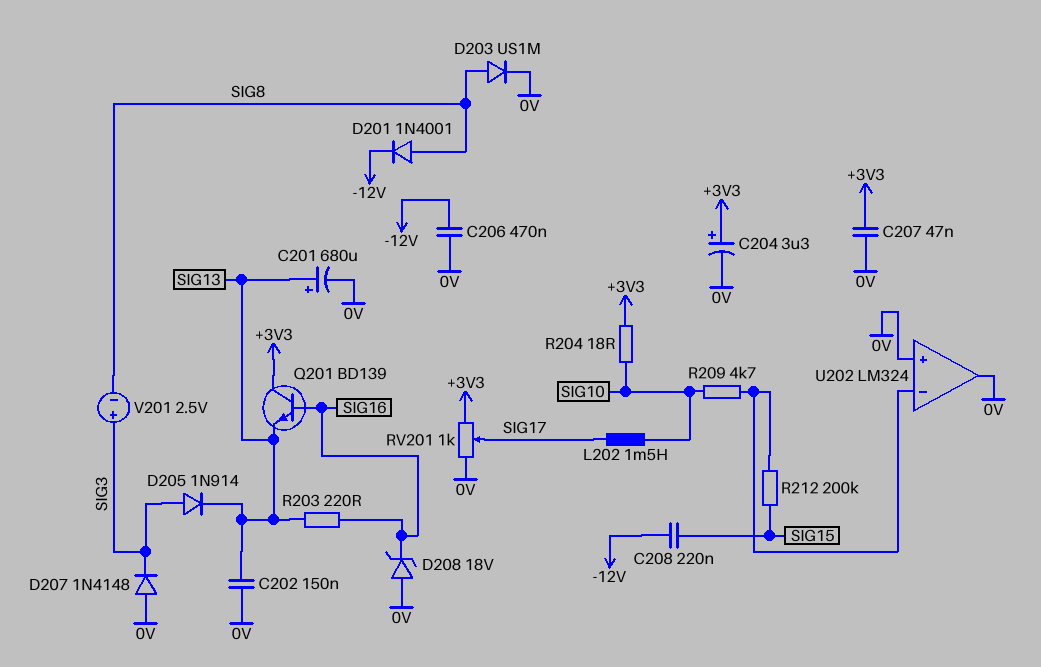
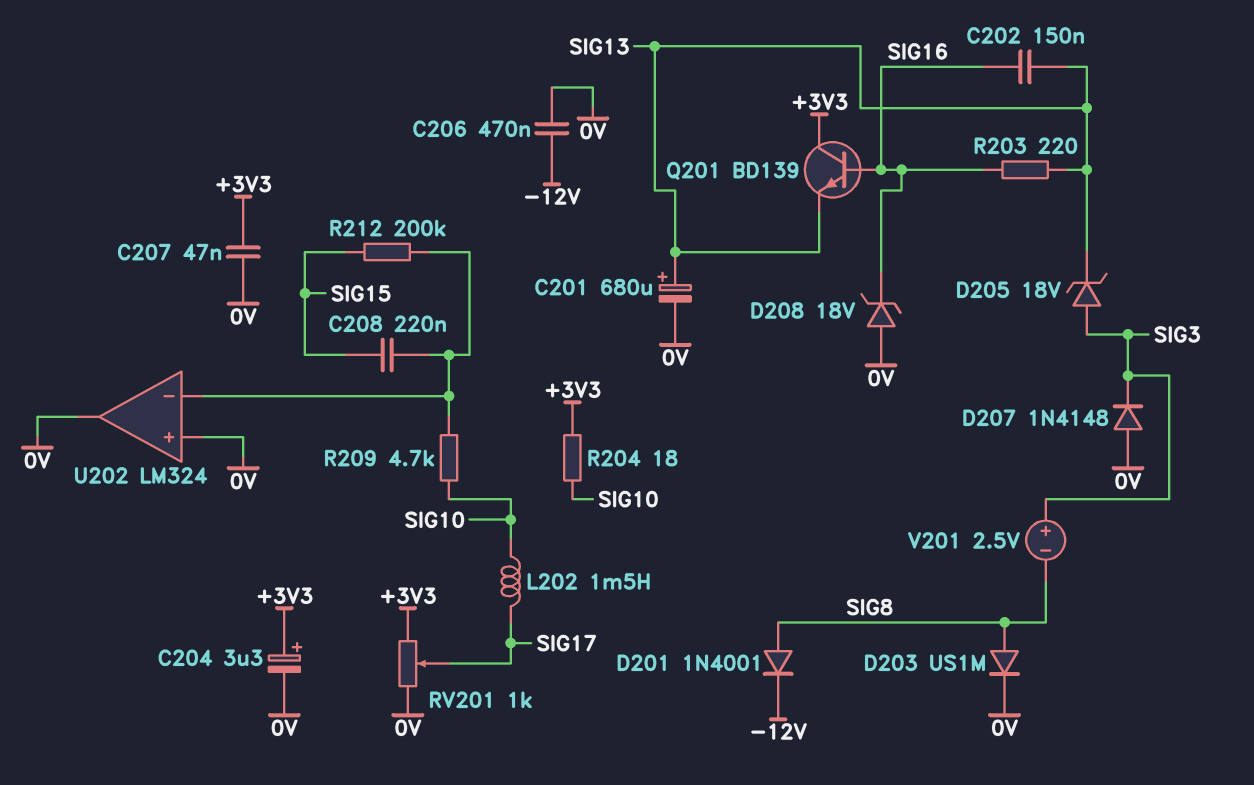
C202: 150nF (0V, SIG13) -> 150nF (SIG13, SIG16)
C208: 220nF (-12V, SIG15) -> 220nF (SIG15, U202/in-)
D205: diode 1N914 (A SIG3, K SIG13) -> zener 18V (A SIG3, K SIG13)

